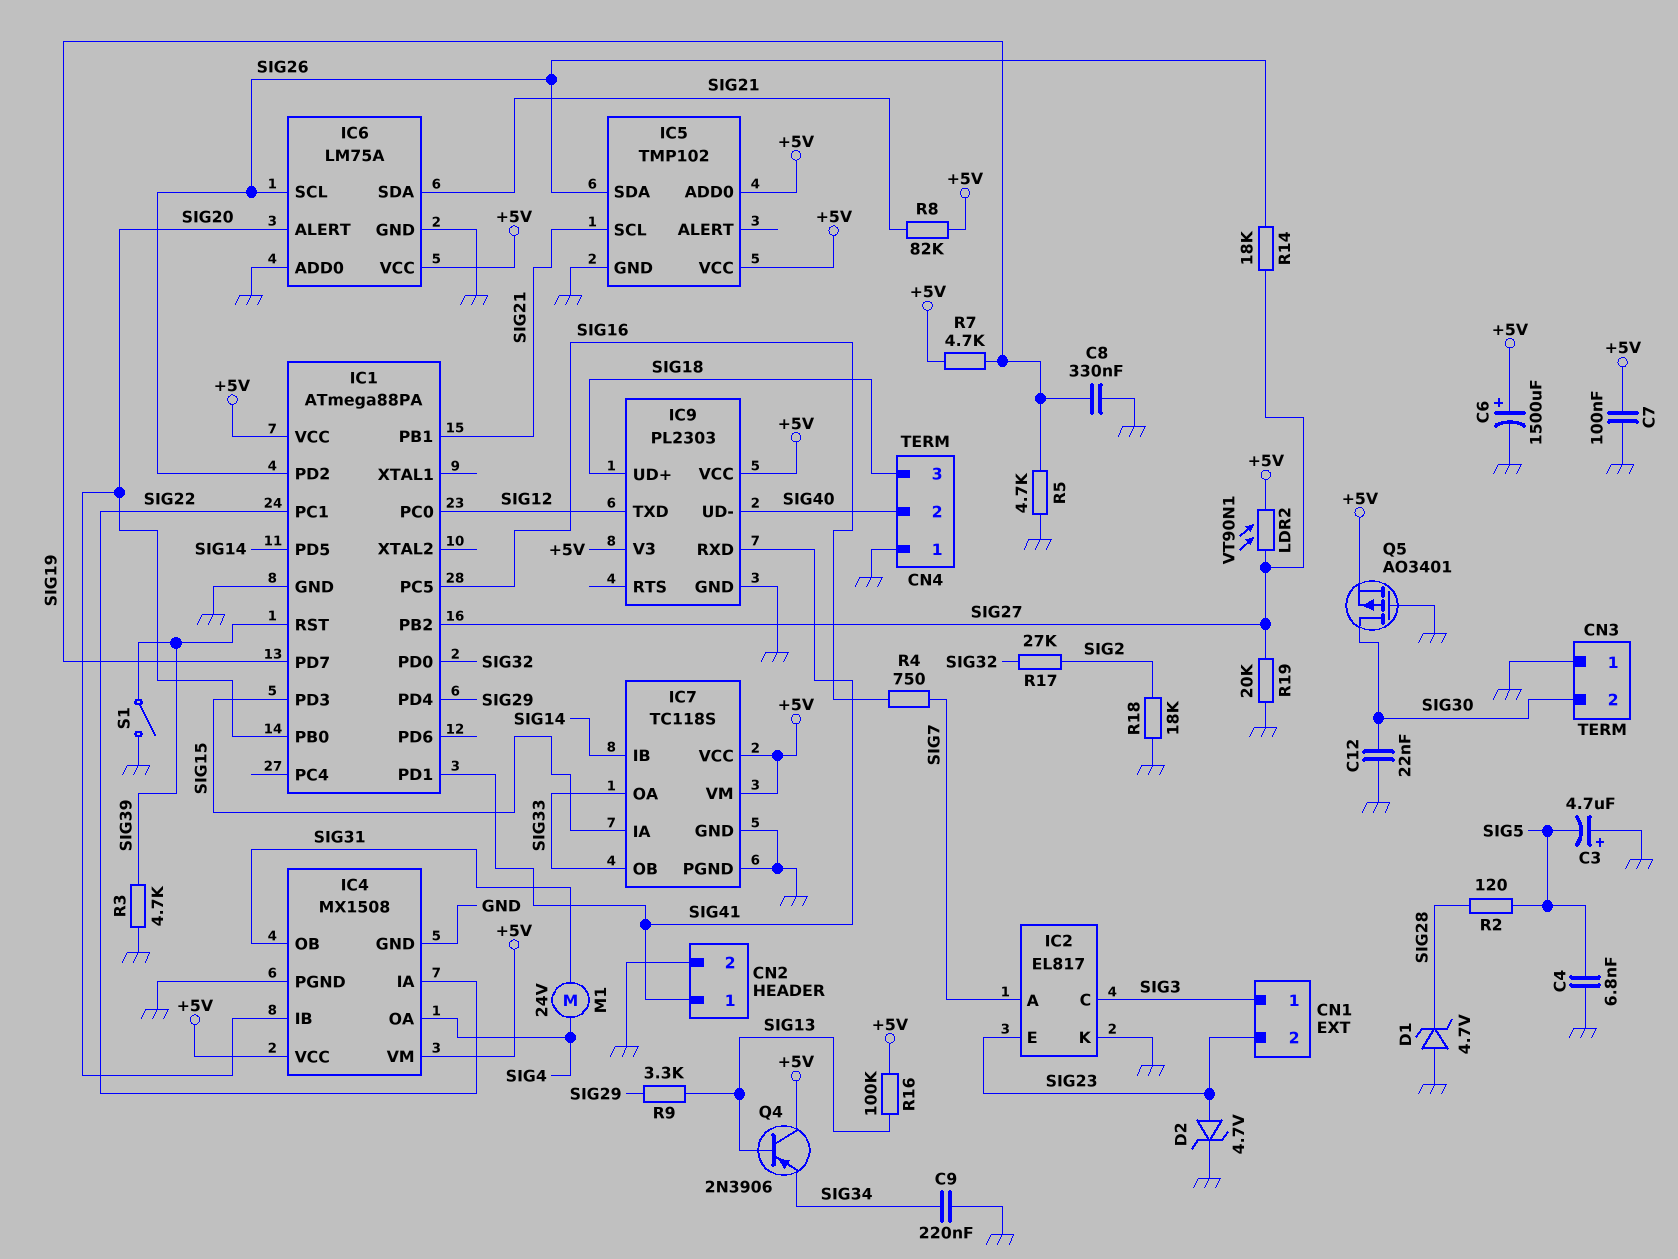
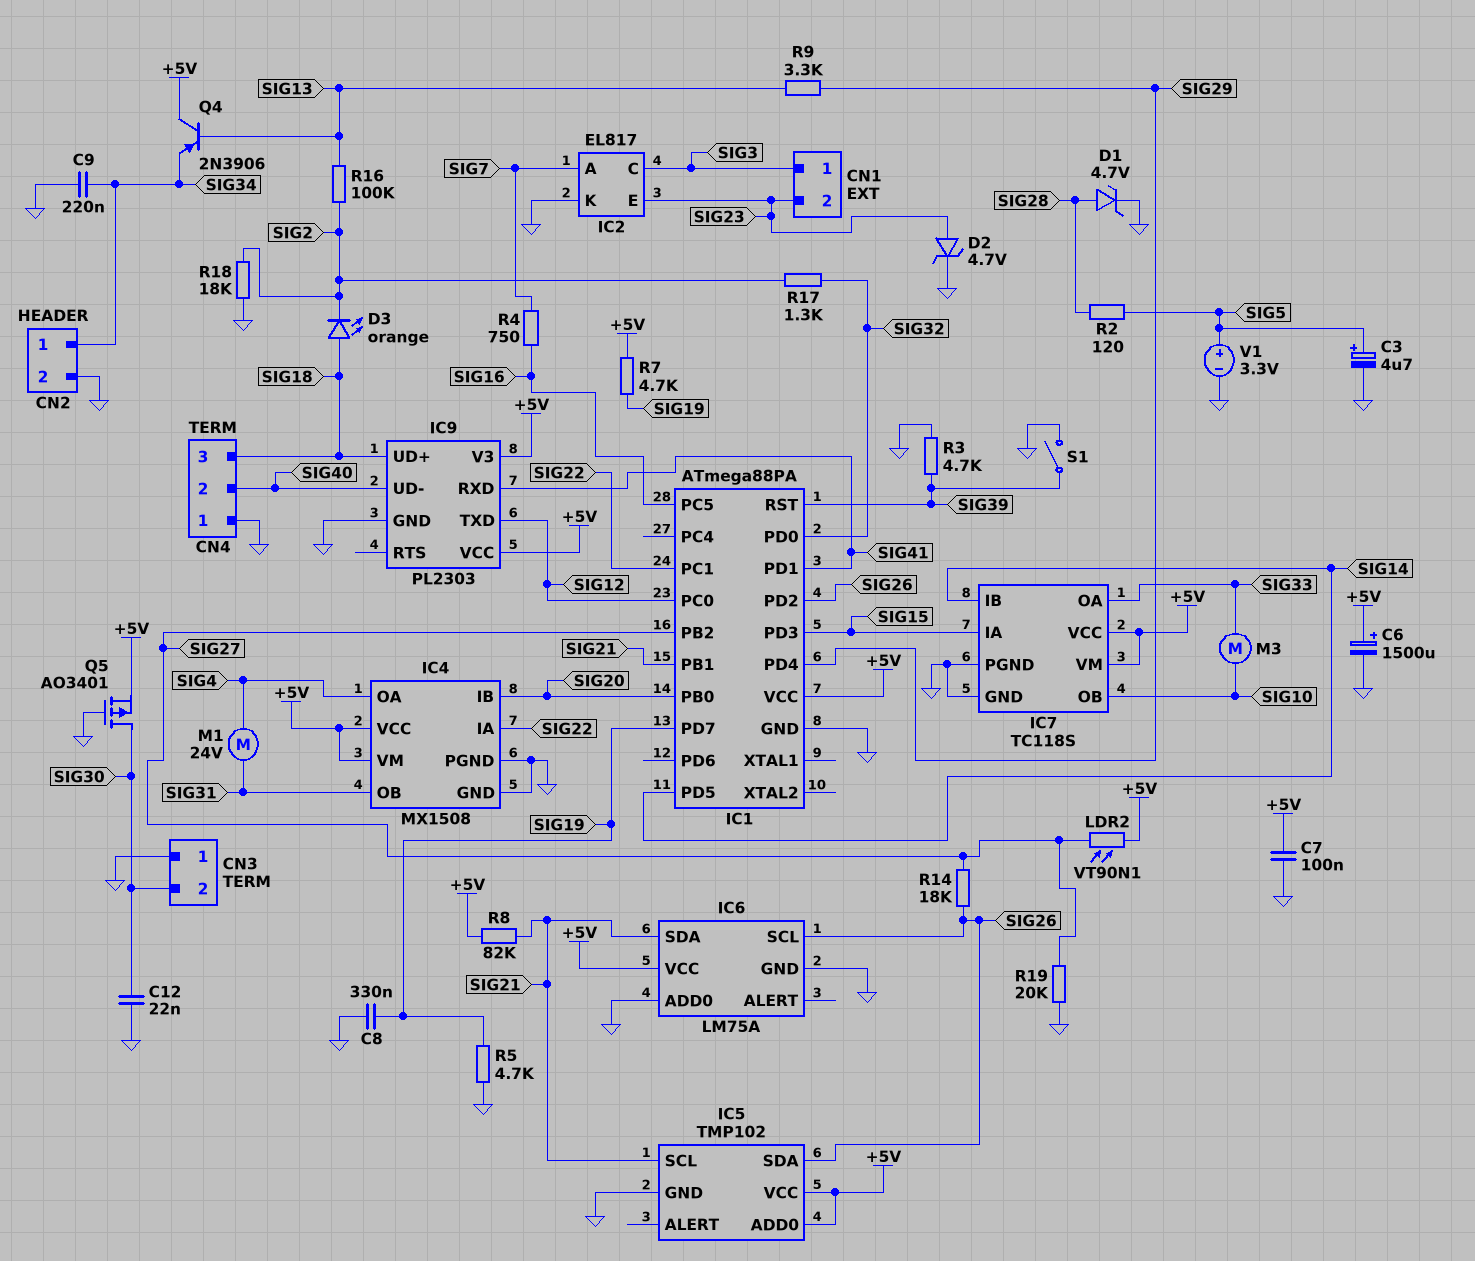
C3: 4.7uF (plus GND, minus SIG5) -> 4.7uF (plus SIG5, minus GND)
C4: 6.8nF (GND, SIG5) -> none
CN2 pin 1: SIG41 -> SIG34
D1: zener 4.7V (A GND, K SIG28) -> zener 4.7V (A SIG28, K GND)
D3: none -> LED orange (A SIG18, K SIG2)
IC6 pin ALERT: SIG20 -> none
IC7 pin OB: SIG33 -> SIG10
M3: none -> motor (SIG10, SIG33)
R16: 100k (+5V, SIG13) -> 100k (SIG2, SIG13)
R17: 27k (SIG2, SIG32) -> 1.3k (SIG2, SIG32)
V1: none -> 3.3V (plus SIG5, minus GND)

